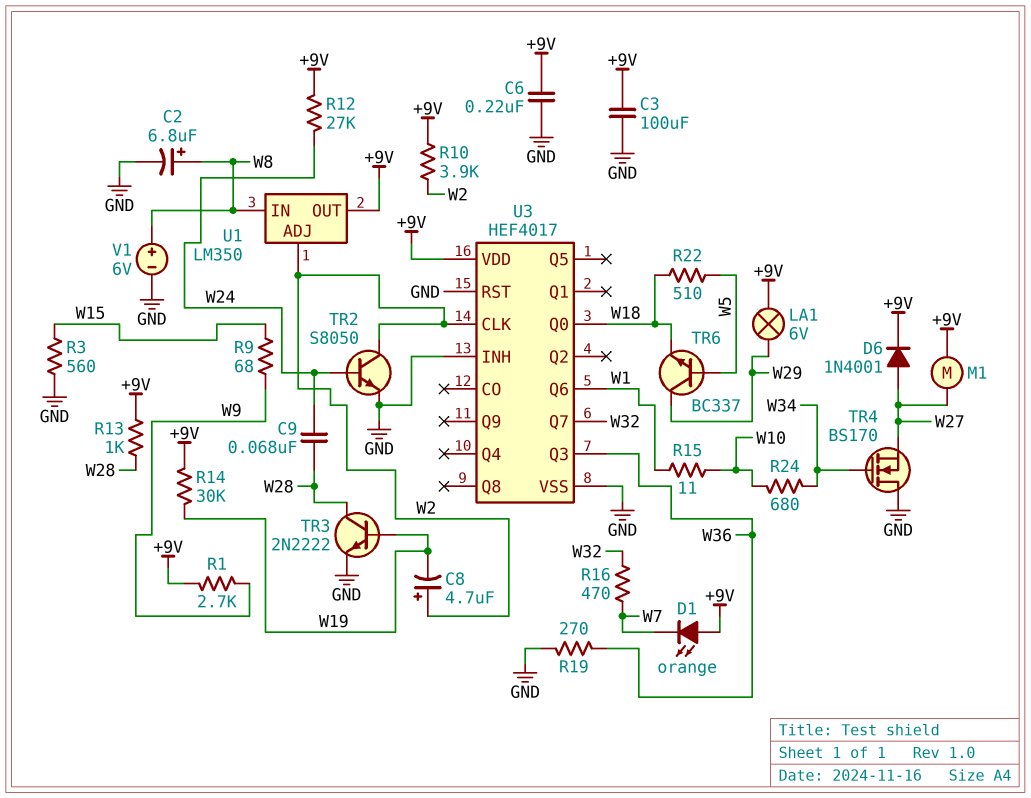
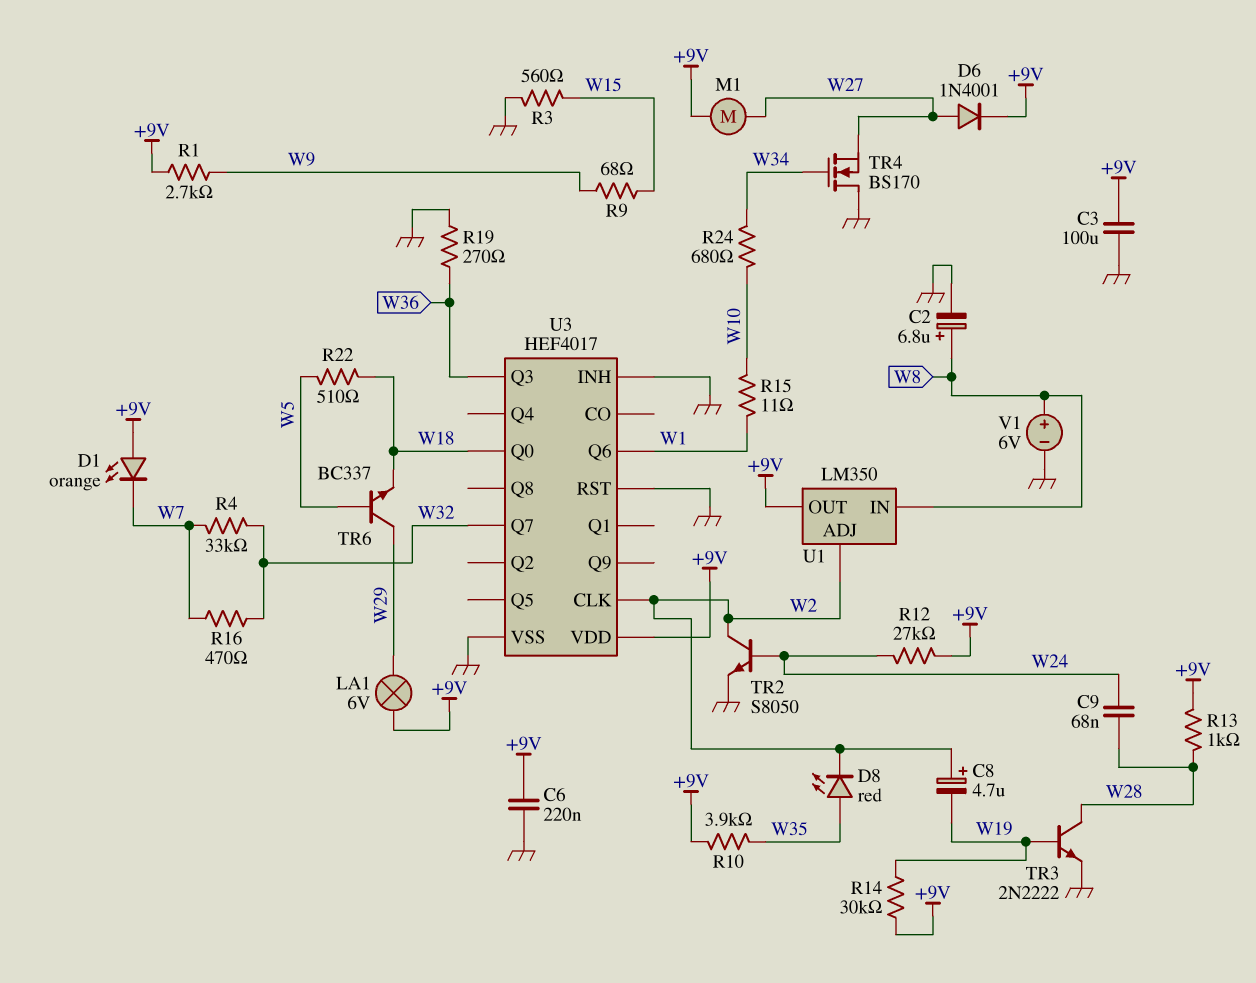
D8: none -> LED red (A W35, K W2)
R4: none -> 33k (W7, W32)
R10: 3.9k (+9V, W2) -> 3.9k (+9V, W35)

